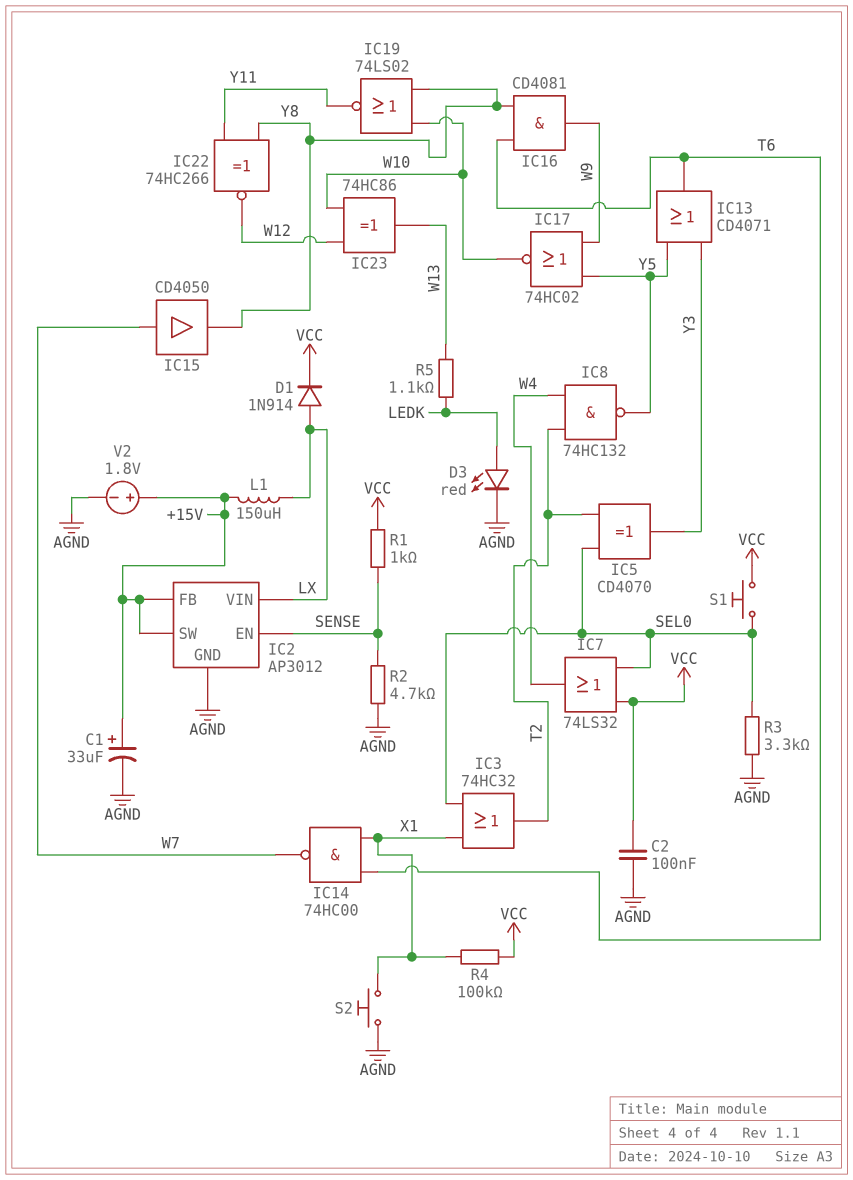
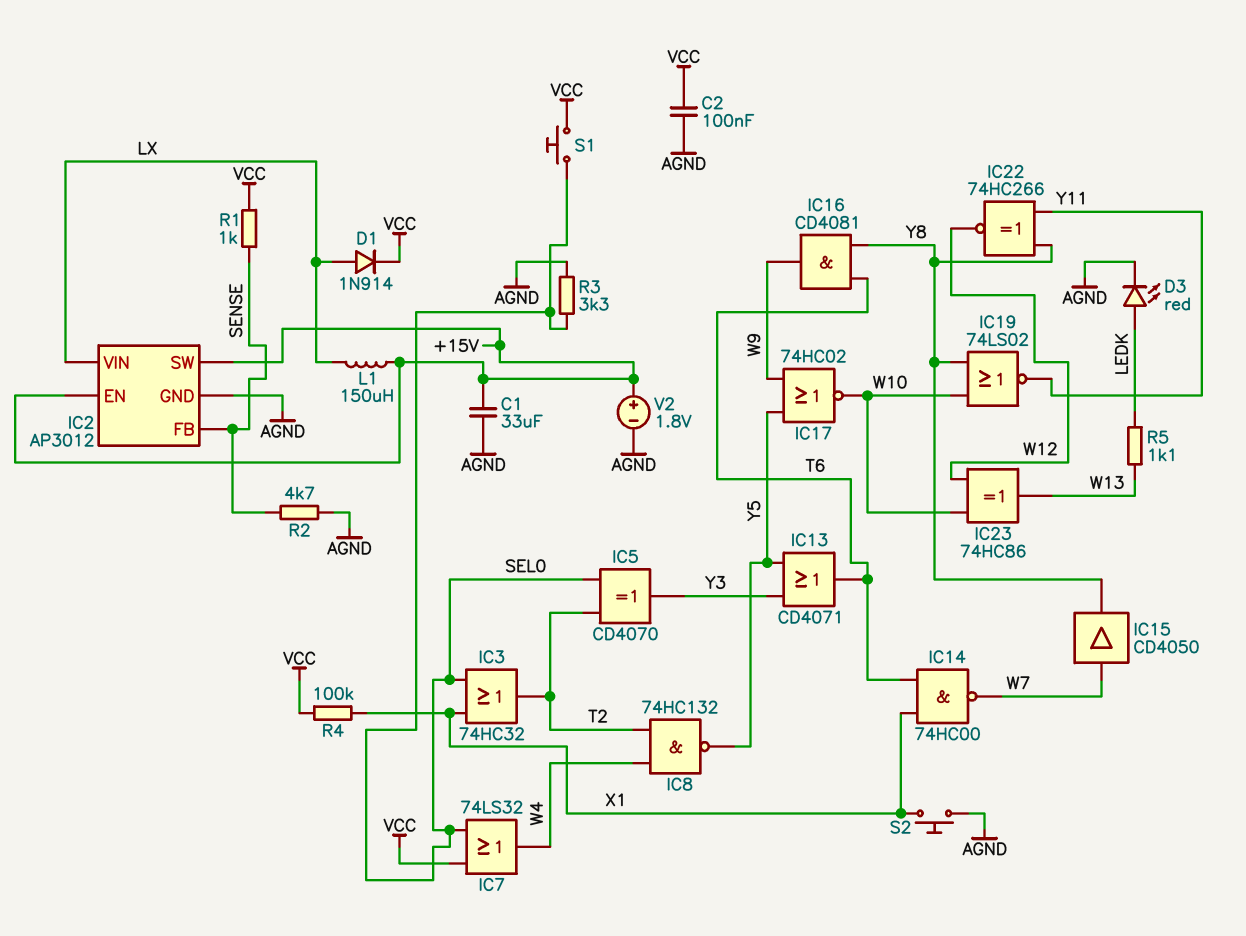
C1: 33uF (plus +15V, minus AGND) -> 33uF (+15V, AGND)
IC2 pin EN: SENSE -> +15V
IC2 pin FB: +15V -> SENSE

